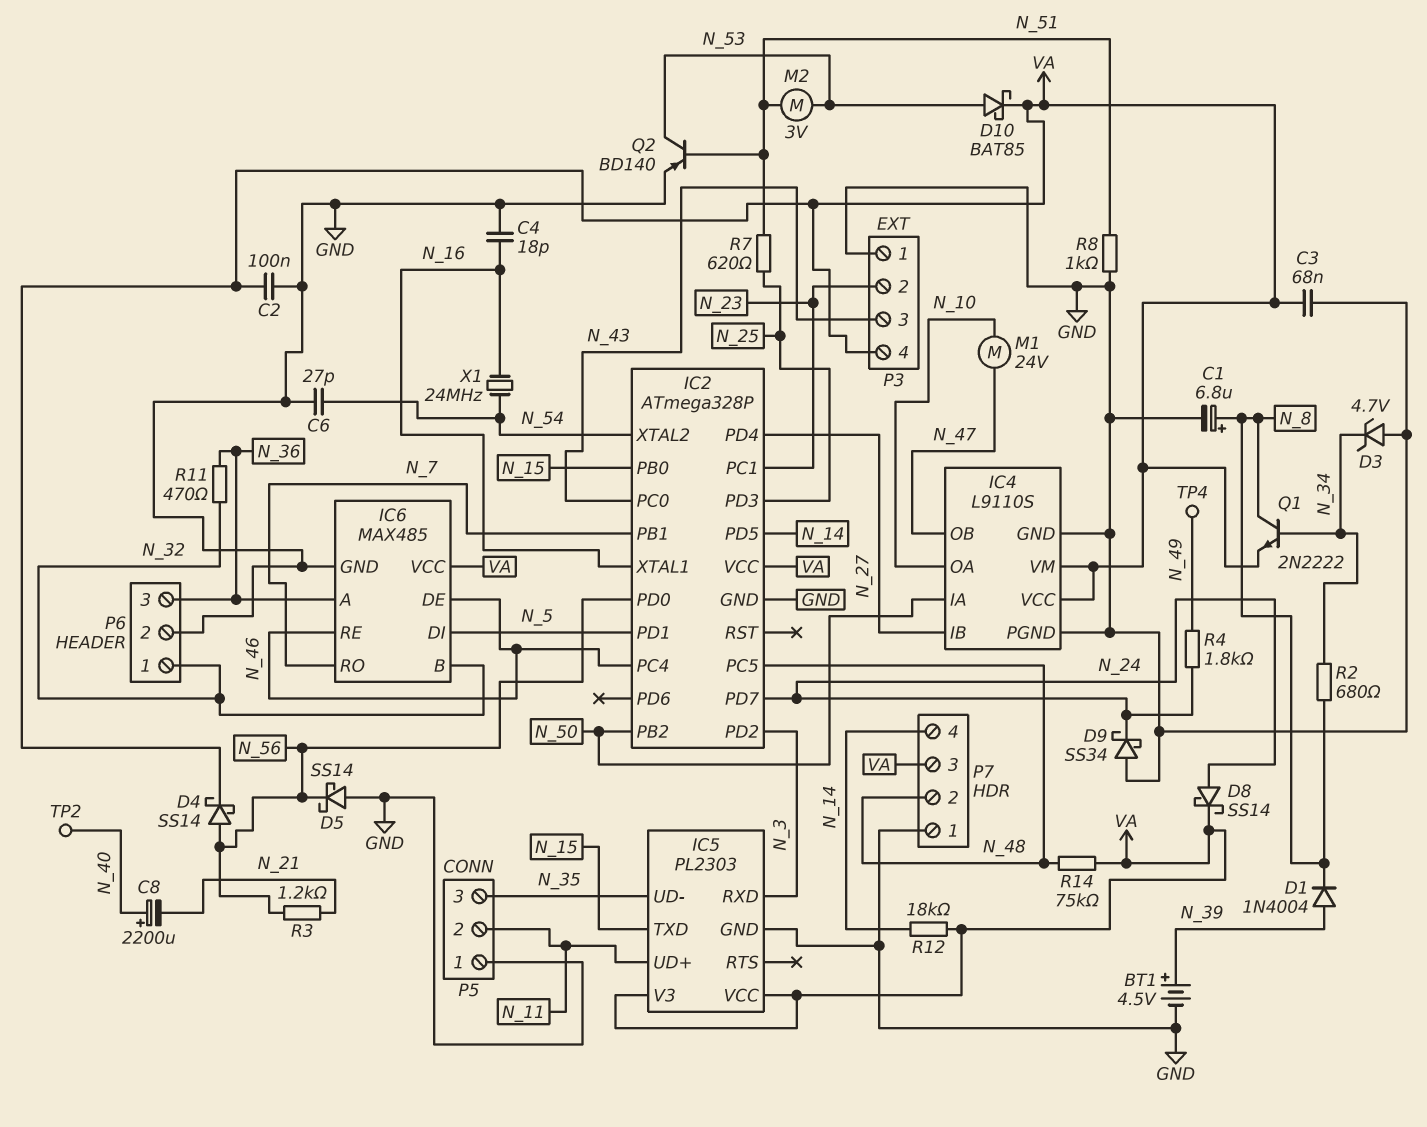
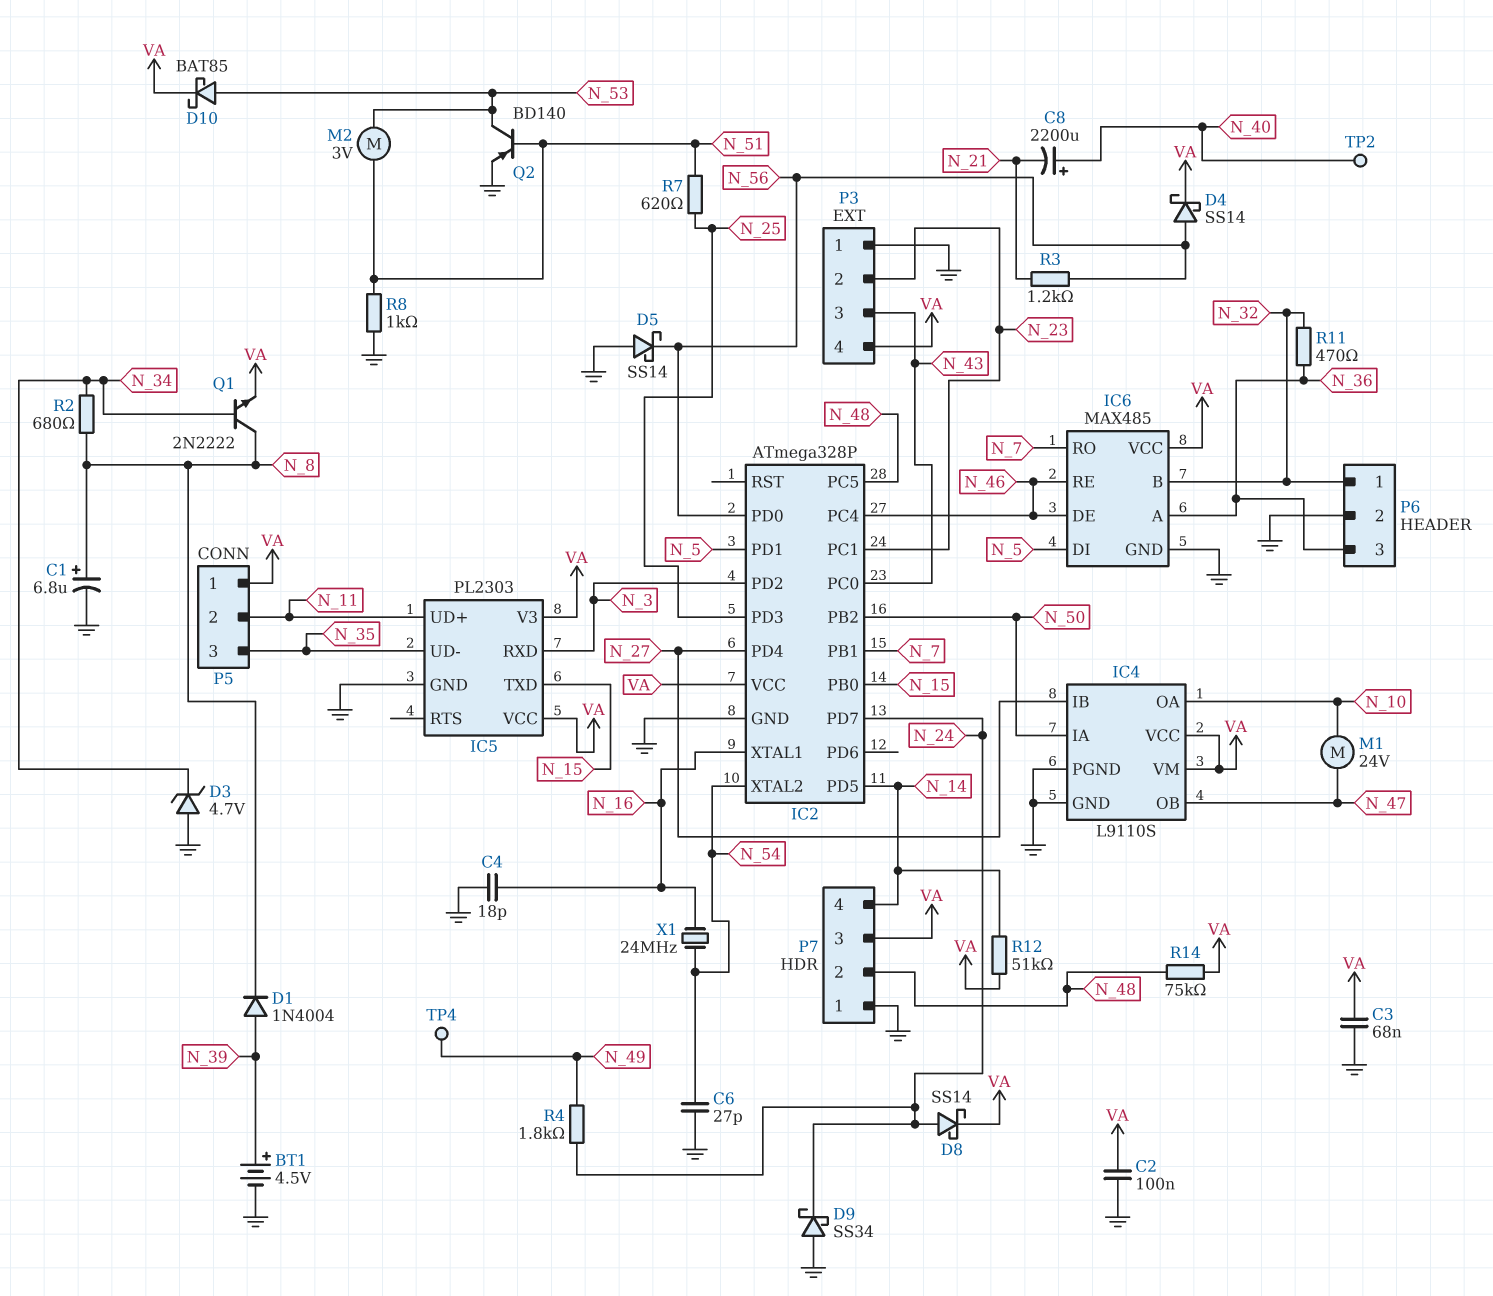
P5 pin 1: GND -> VA
R12: 18k (N_14, VA) -> 51k (N_14, VA)

